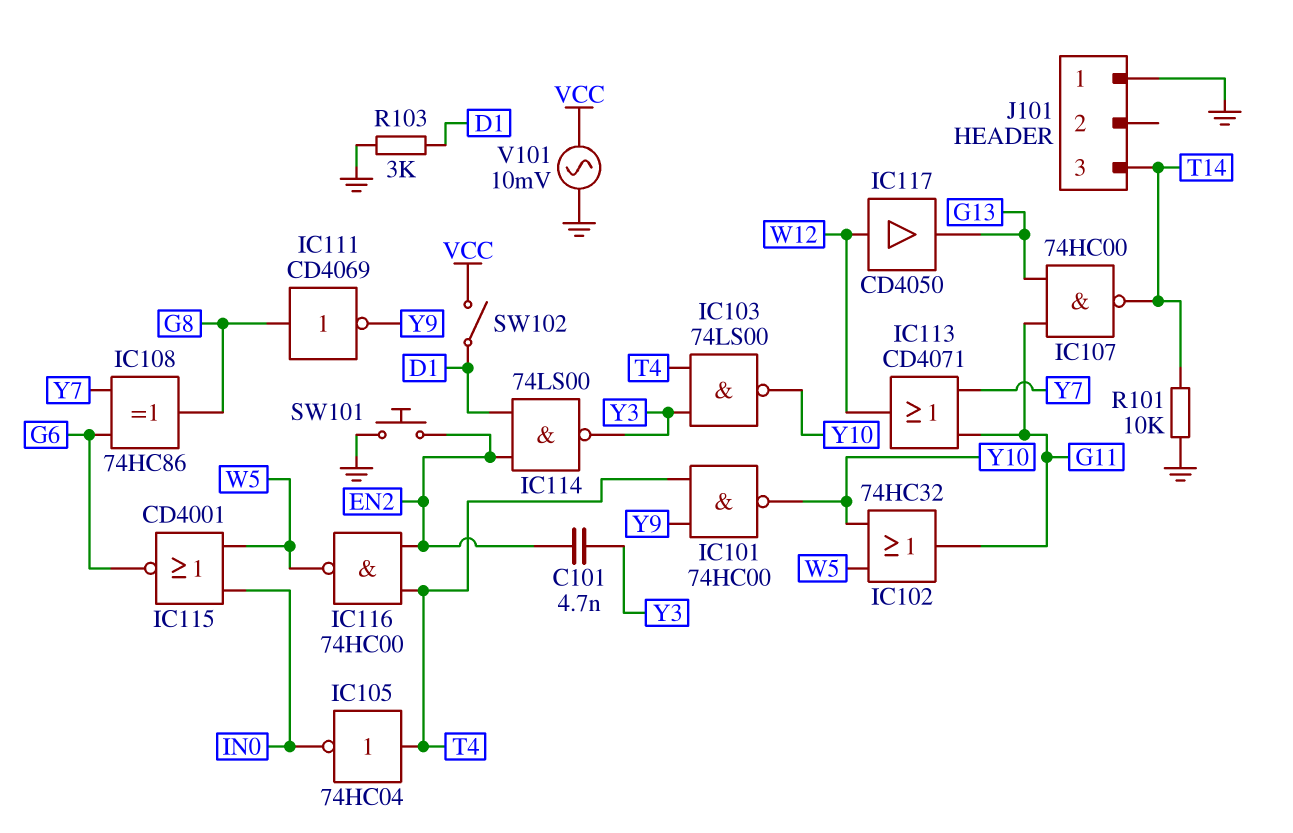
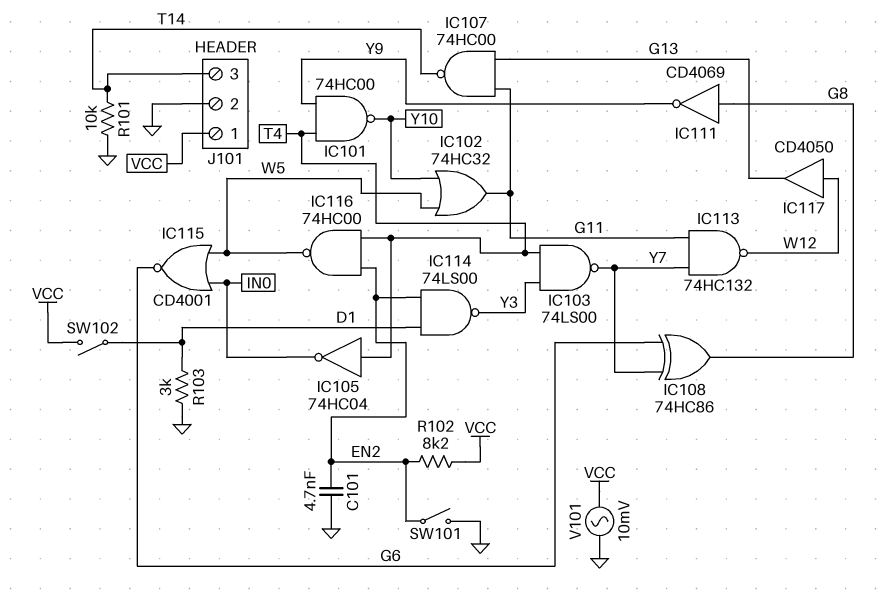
C101: 4.7nF (EN2, Y3) -> 4.7nF (EN2, GND)
IC103: NAND 74LS00 (in T4, in Y3, out Y10) -> NAND 74LS00 (in T4, in Y3, out Y7)
IC113: OR CD4071 (in G11, in Y7, out W12) -> NAND 74HC132 (in G11, in Y7, out W12)
J101 pin 1: GND -> VCC
J101 pin 2: none -> GND
R102: none -> 8.2k (EN2, VCC)
SW101: button (EN2, GND) -> switch (EN2, GND)

